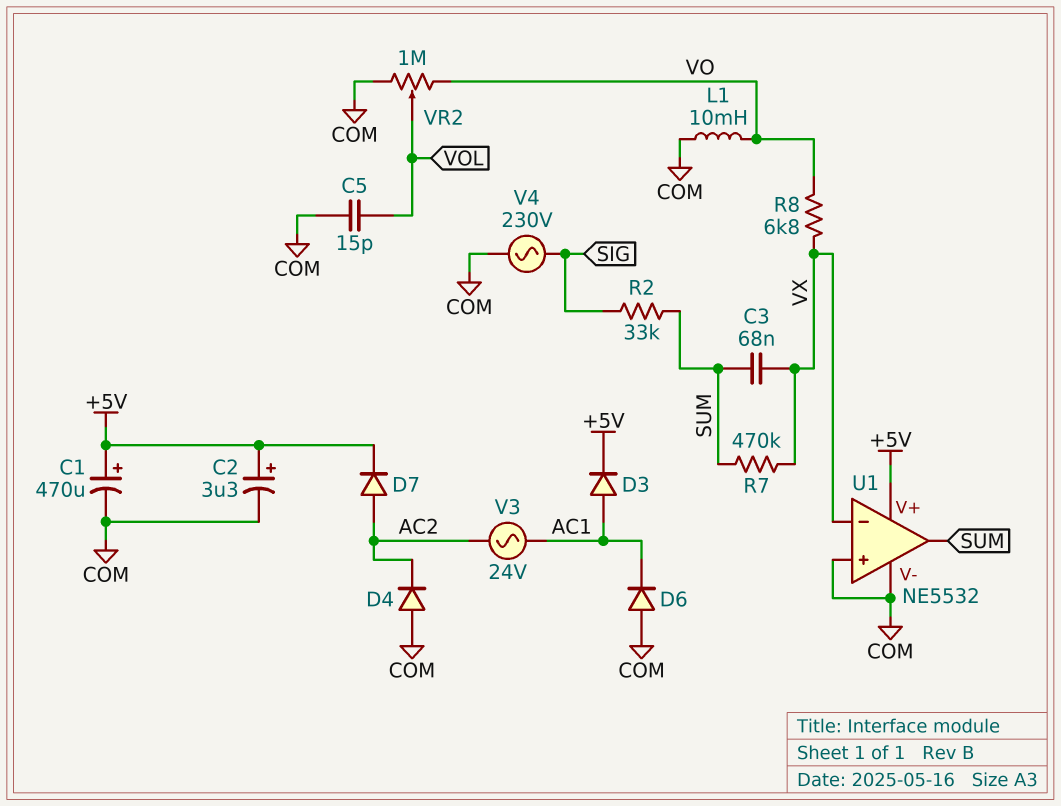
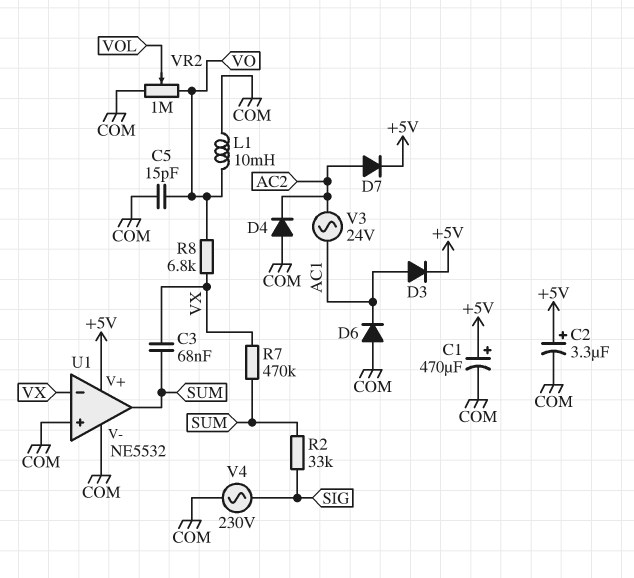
C5: 15pF (COM, VOL) -> 15pF (COM, VO)

